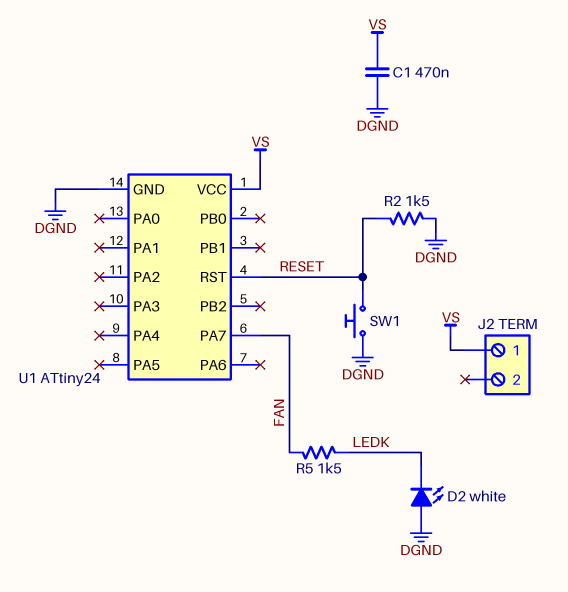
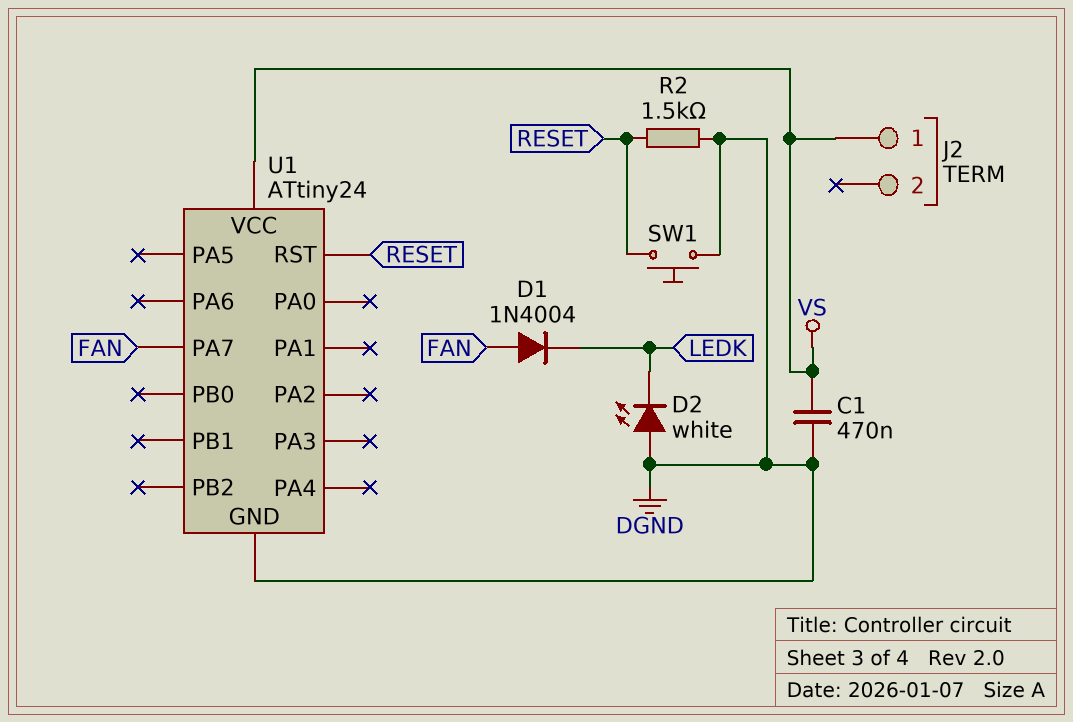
D1: none -> diode 1N4004 (A FAN, K LEDK)
R5: 1.5k (FAN, LEDK) -> none

